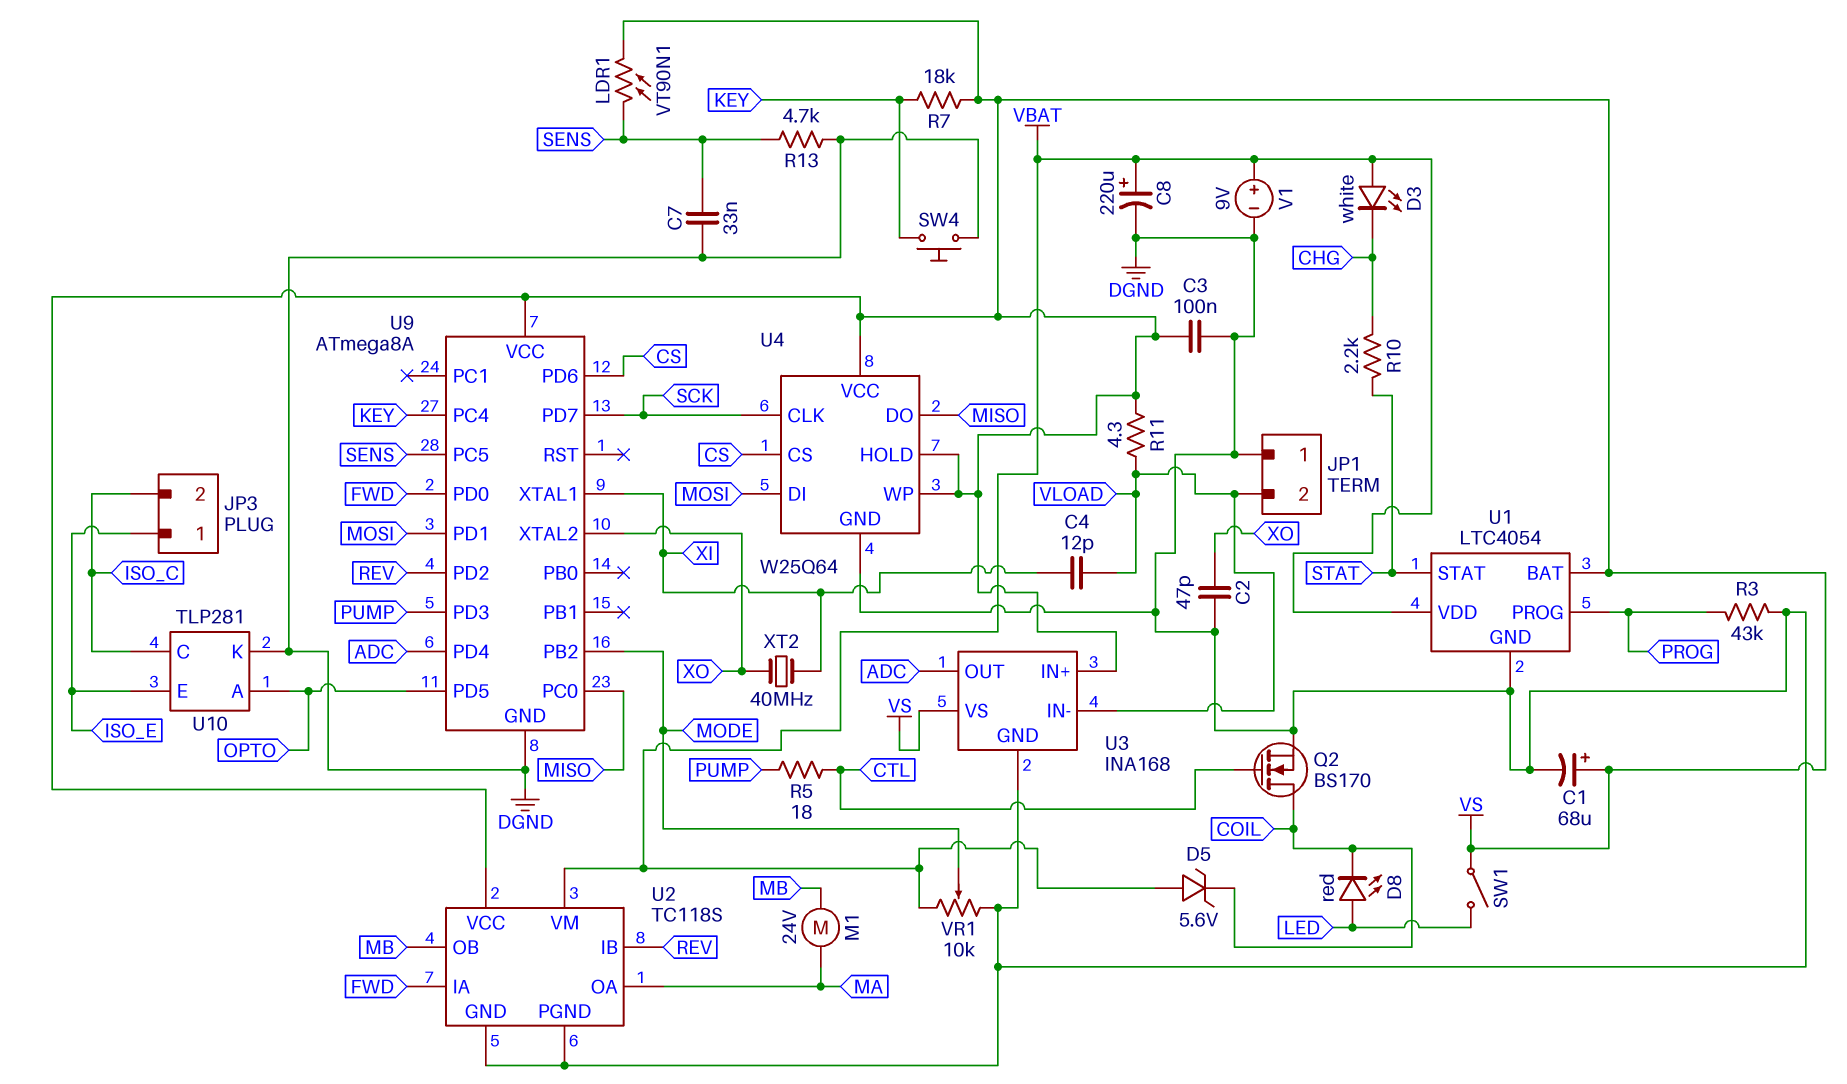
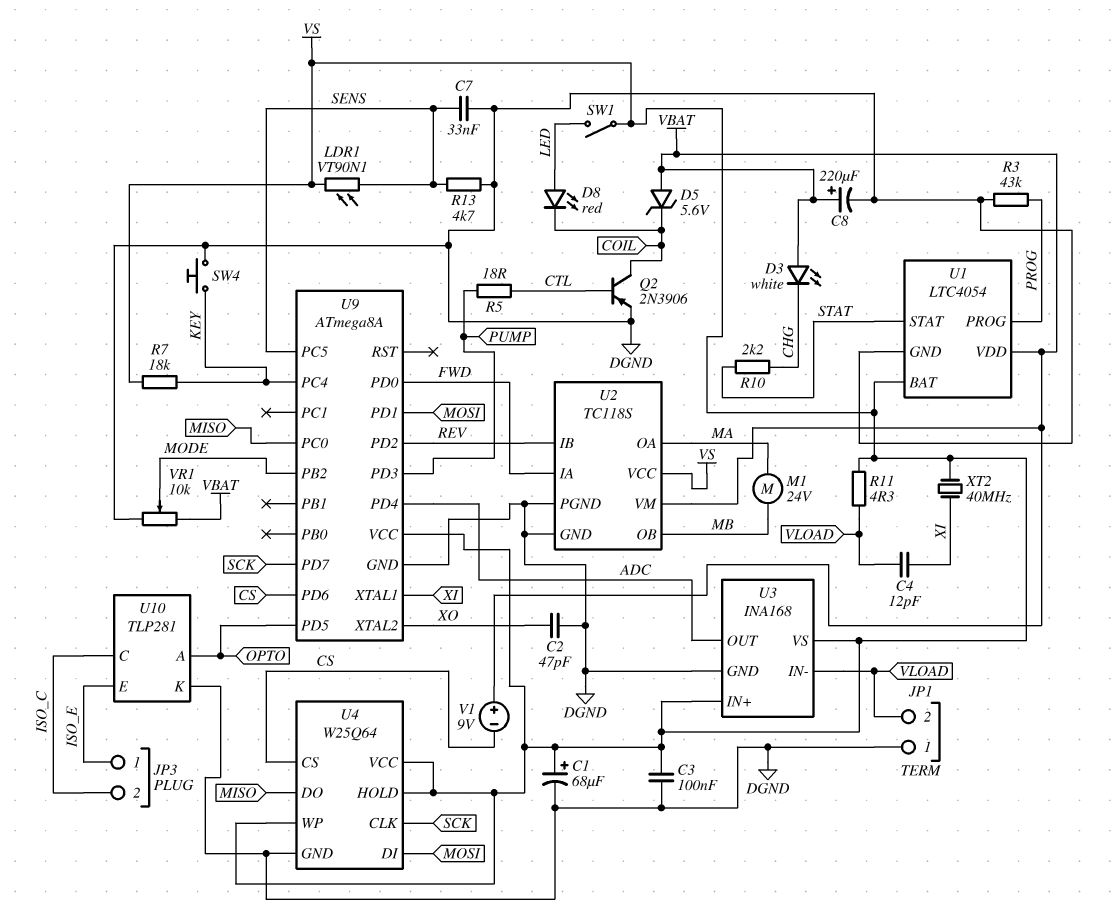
Q2: NMOS BS170 (G CTL, D COIL, S DGND) -> PNP 2N3906 (B CTL, C COIL, E DGND)
V1: 9V (plus VBAT, minus DGND) -> 9V (plus VBAT, minus CS)
XT2: 40MHz (XI, XO) -> 40MHz (VS, XI)

